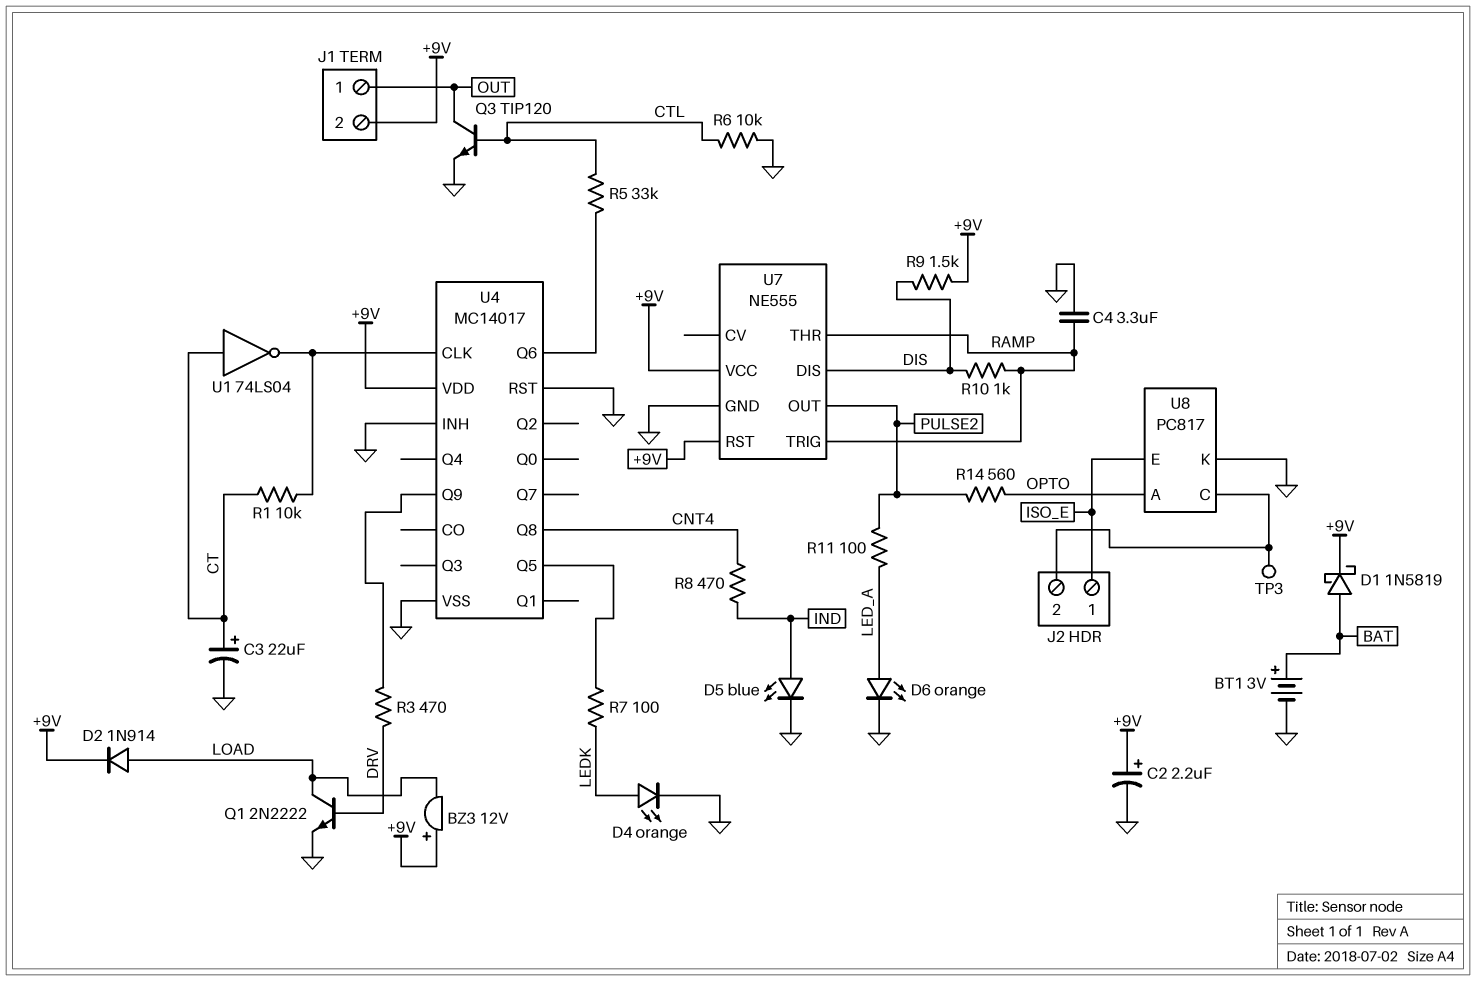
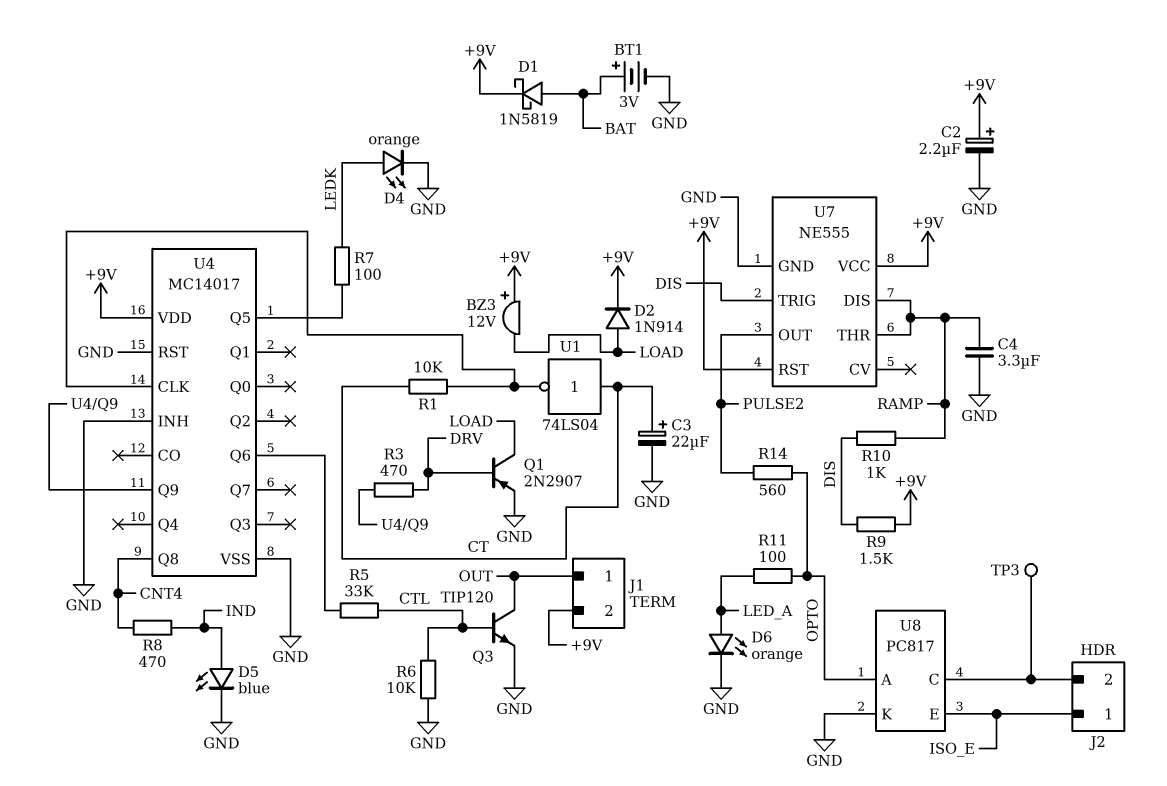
Q1: NPN 2N2222 (B DRV, C LOAD, E GND) -> PNP 2N2907 (B DRV, C LOAD, E GND)
R11: 100 (LED_A, PULSE2) -> 100 (LED_A, OPTO)
U7 pin DIS: DIS -> RAMP
U7 pin TRIG: RAMP -> DIS

